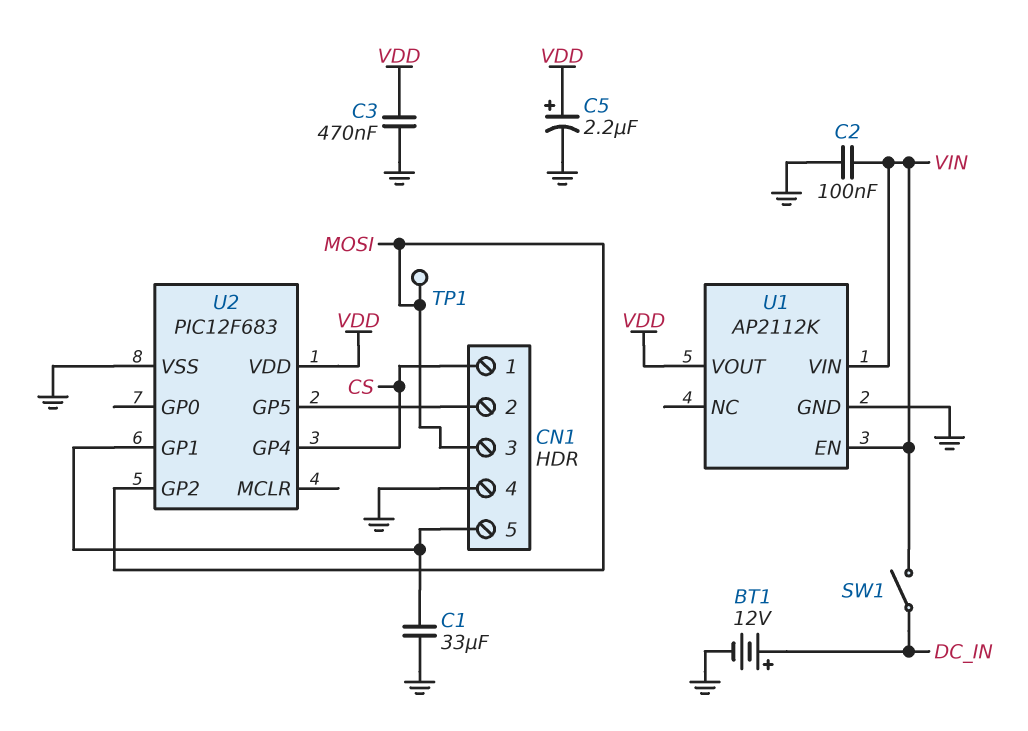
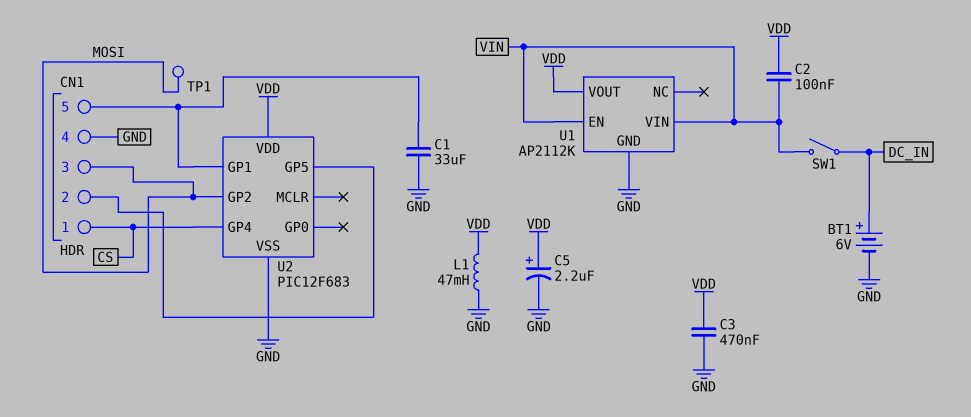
BT1: 12V (plus DC_IN, minus GND) -> 6V (plus DC_IN, minus GND)
C2: 100nF (GND, VIN) -> 100nF (VDD, VIN)
L1: none -> 47mH (GND, VDD)

